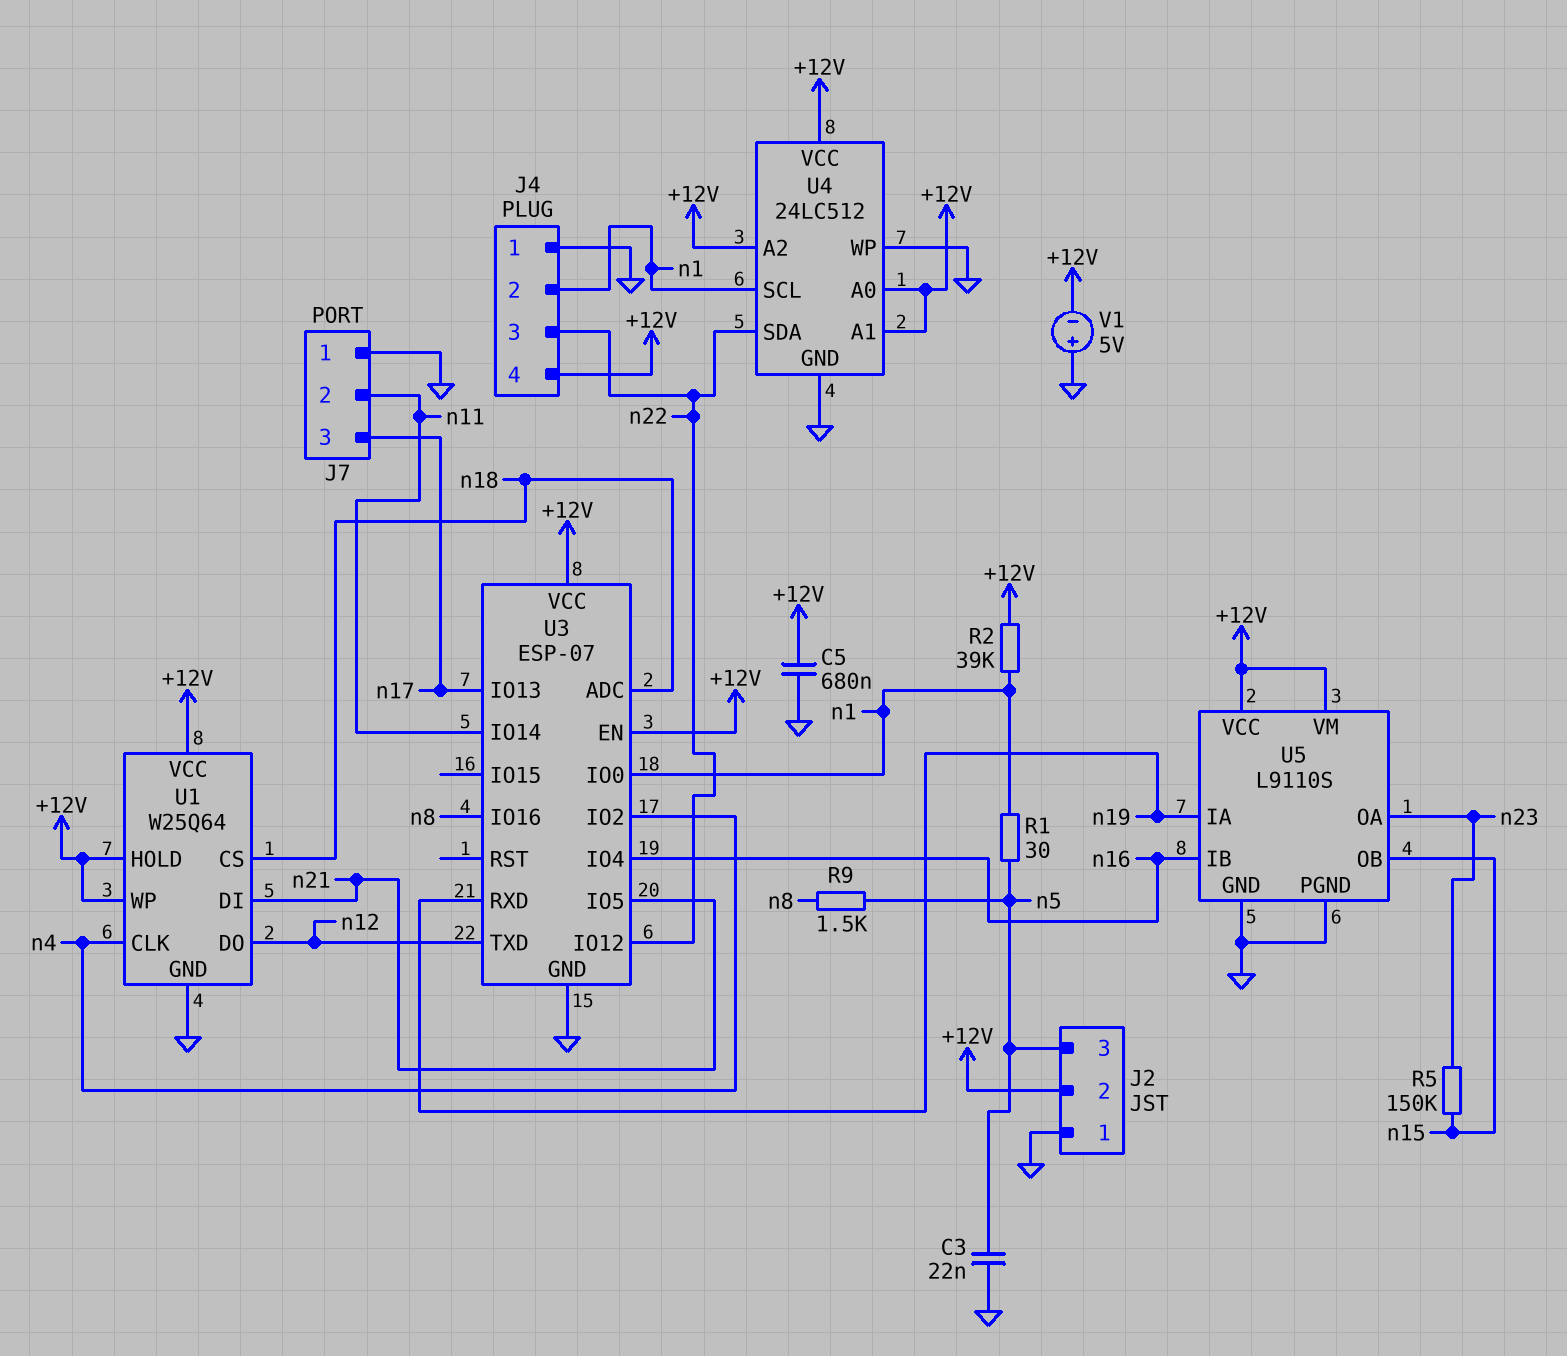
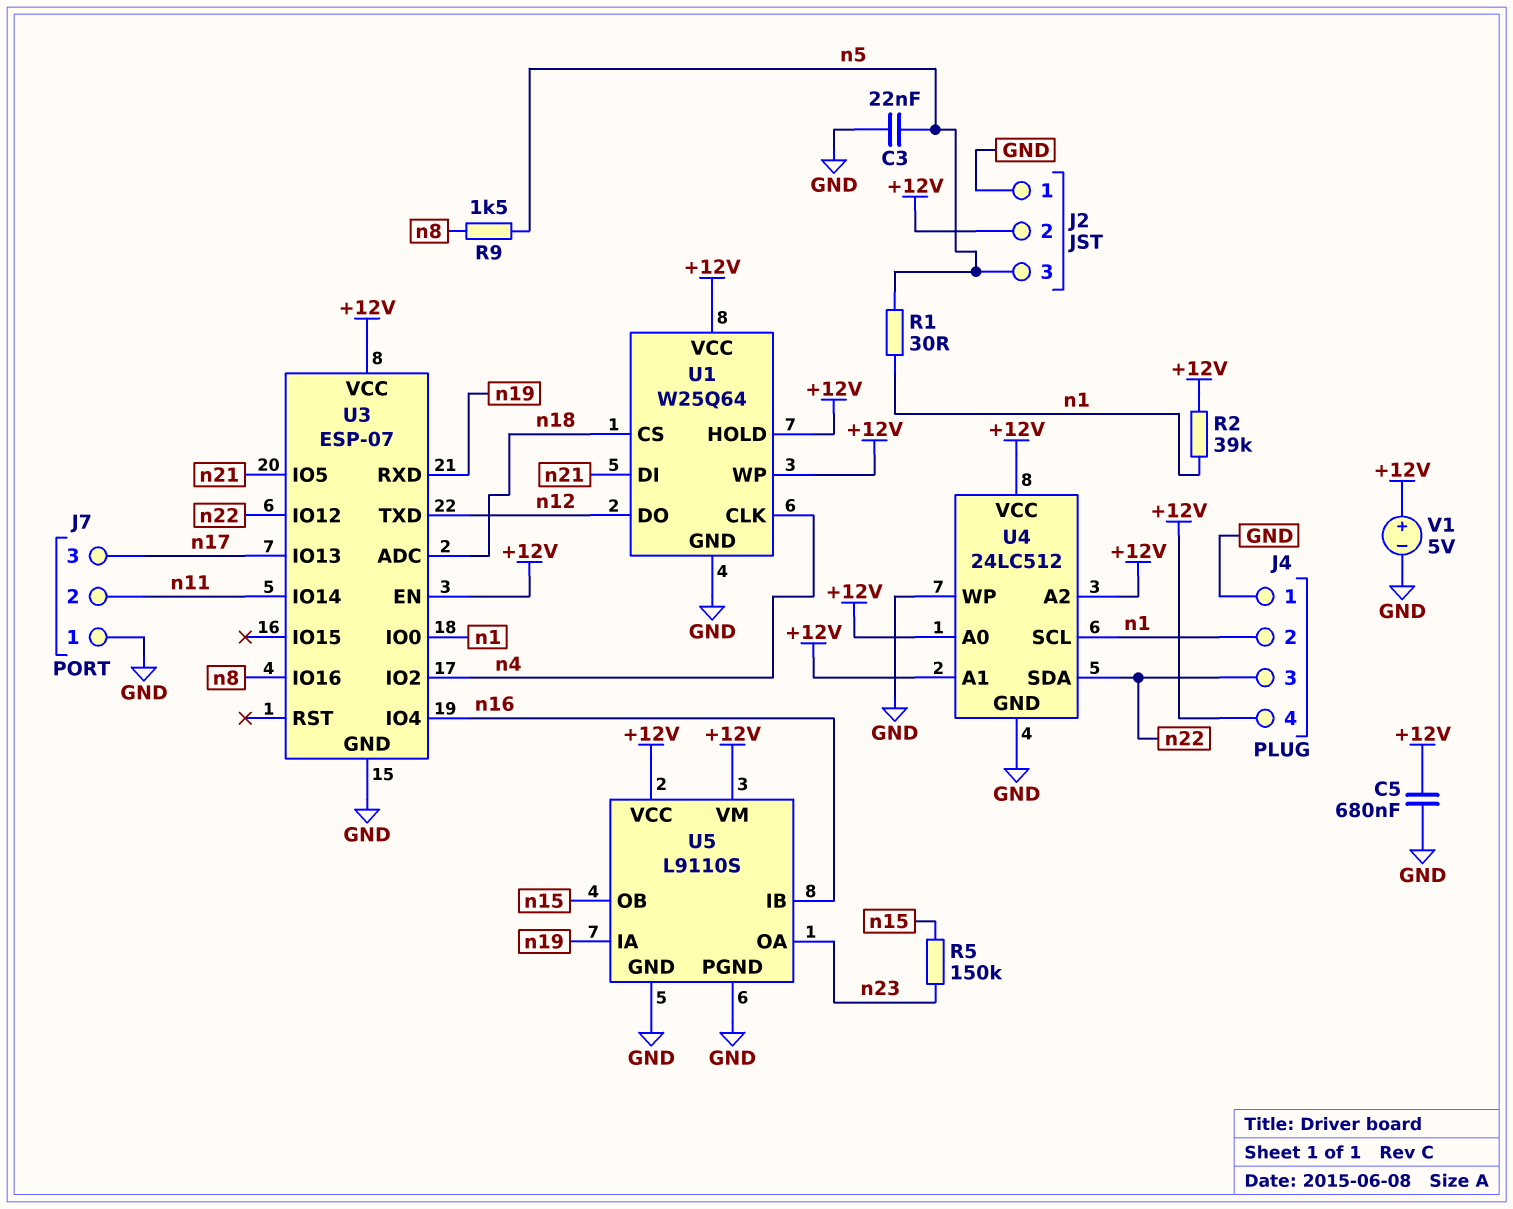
V1: 5V (plus GND, minus +12V) -> 5V (plus +12V, minus GND)

